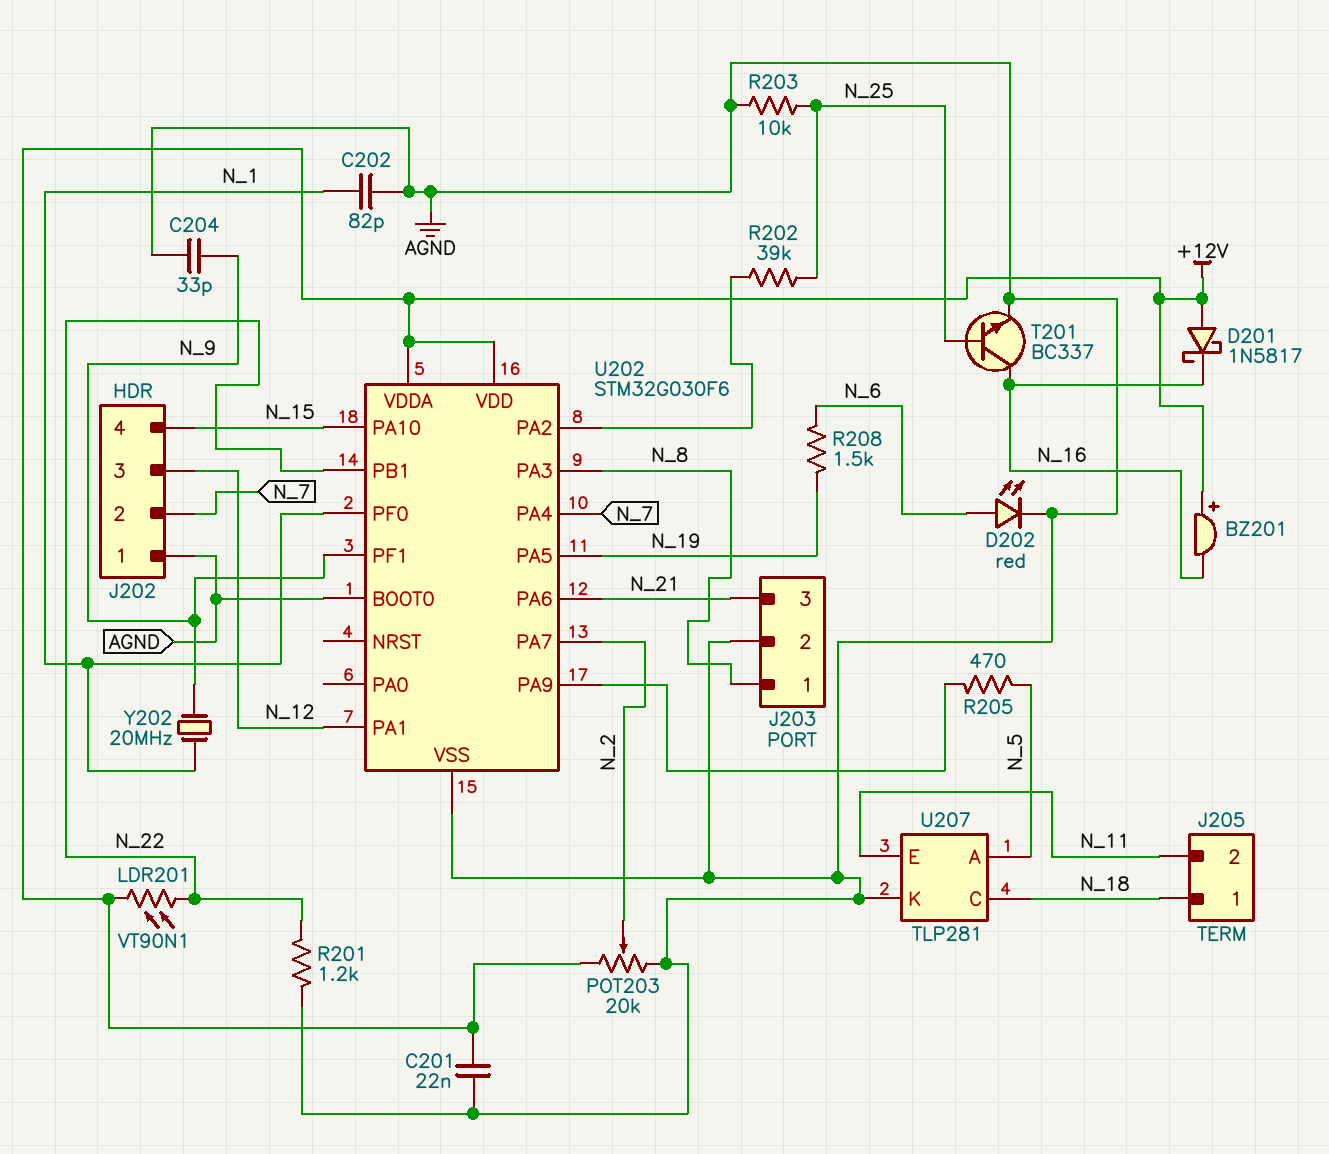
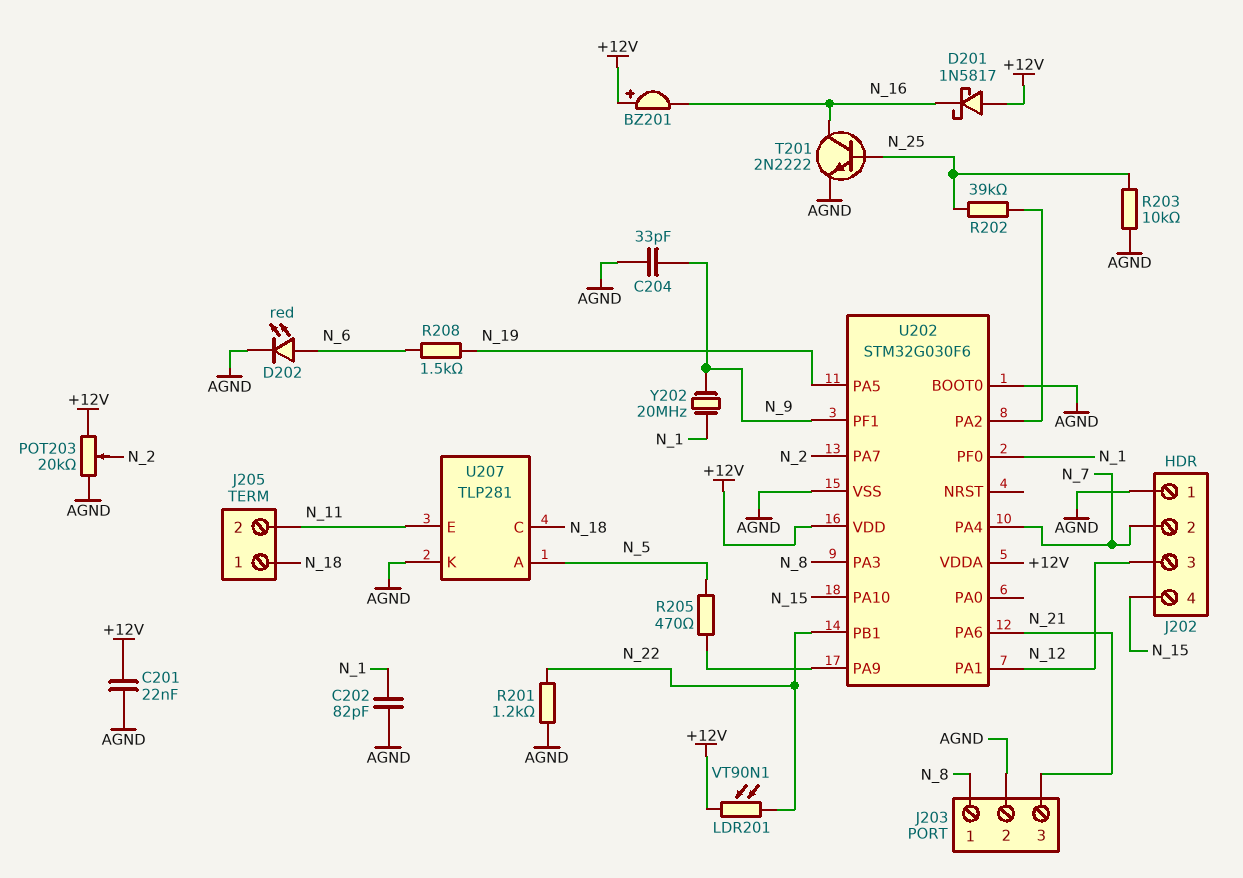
T201: NPN BC337 (B N_25, C N_16, E AGND) -> NPN 2N2222 (B N_25, C N_16, E AGND)

